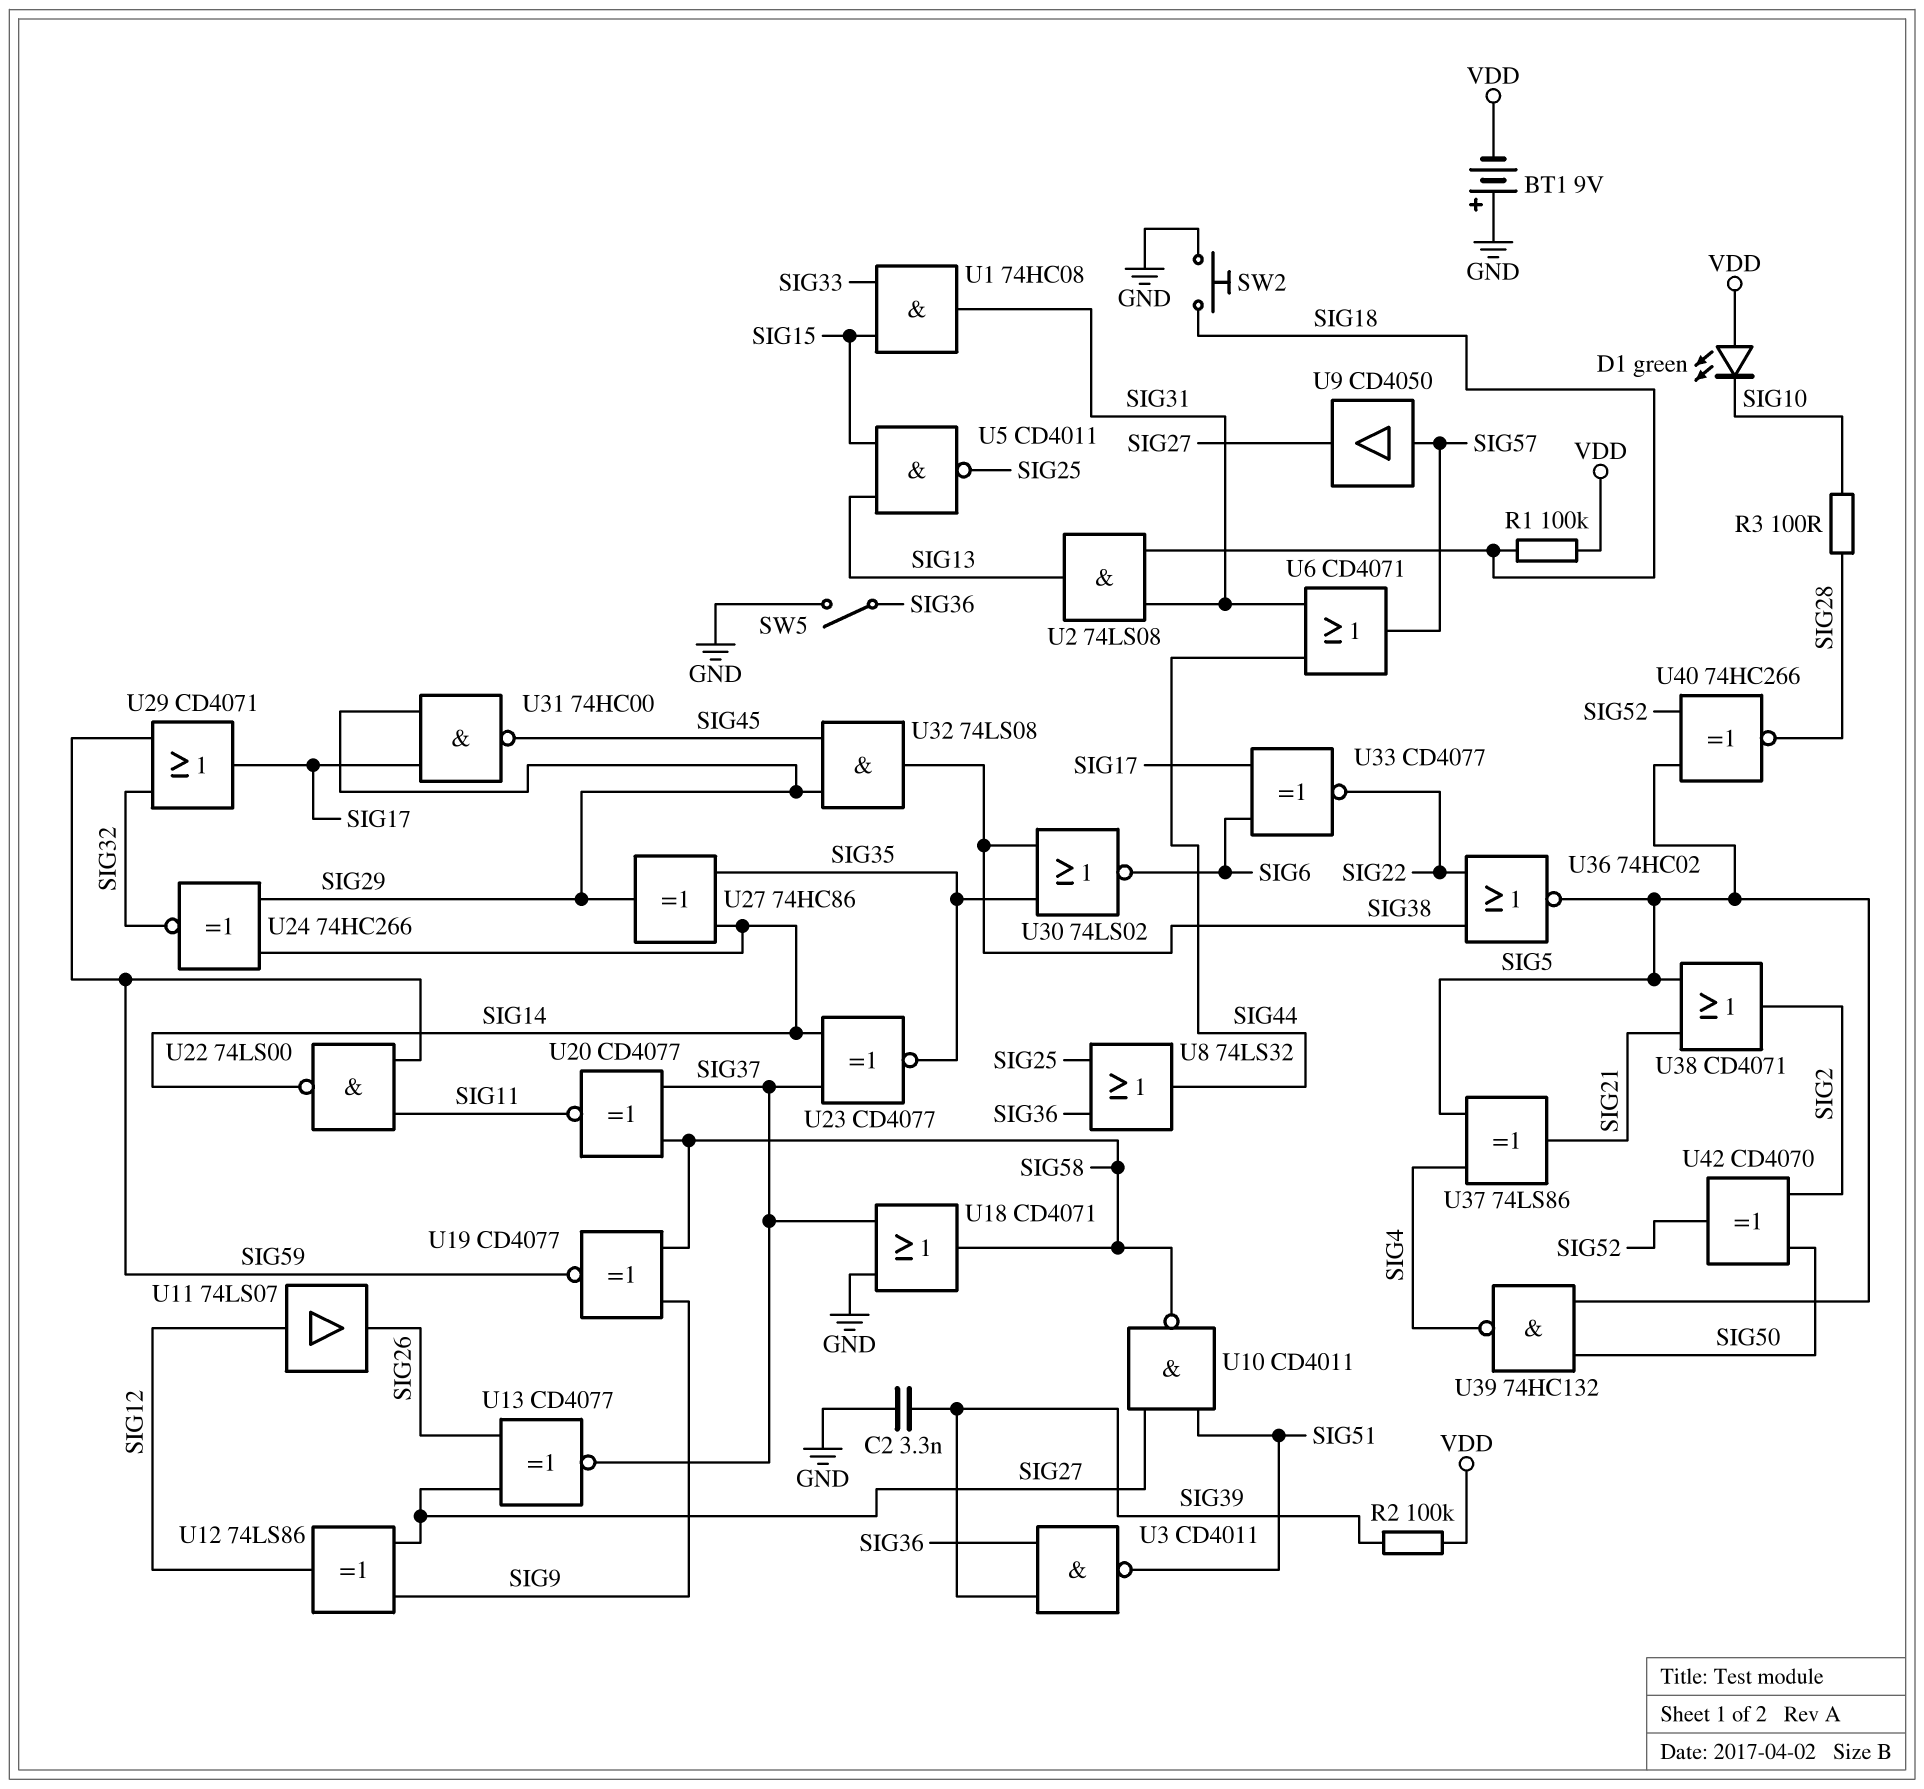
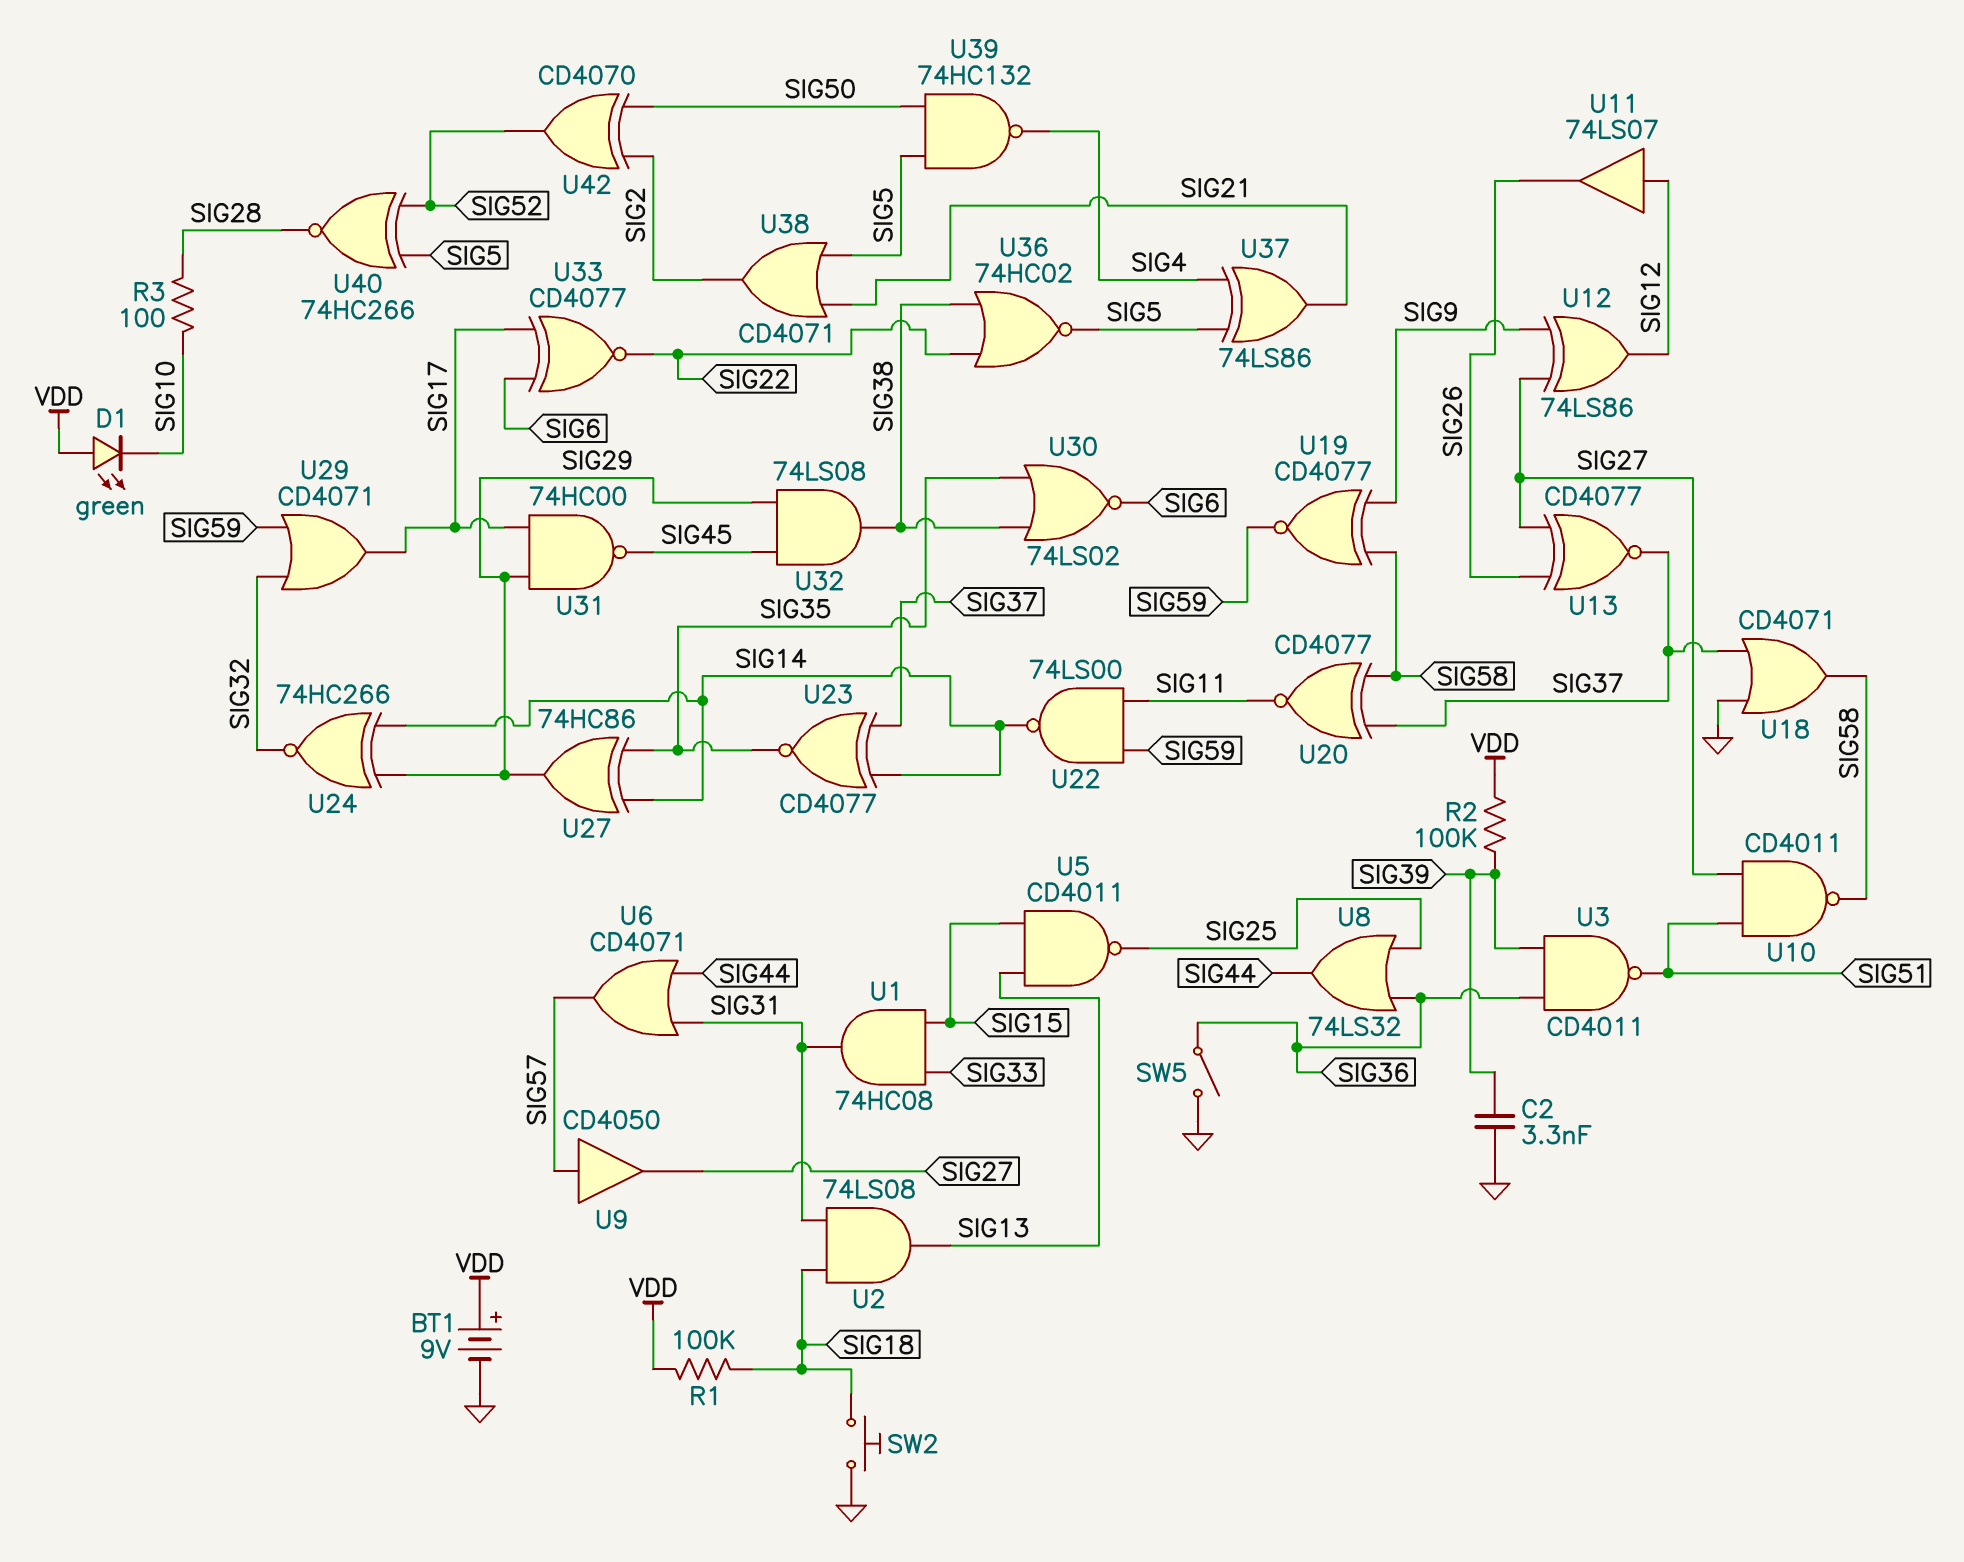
BT1: 9V (plus GND, minus VDD) -> 9V (plus VDD, minus GND)

